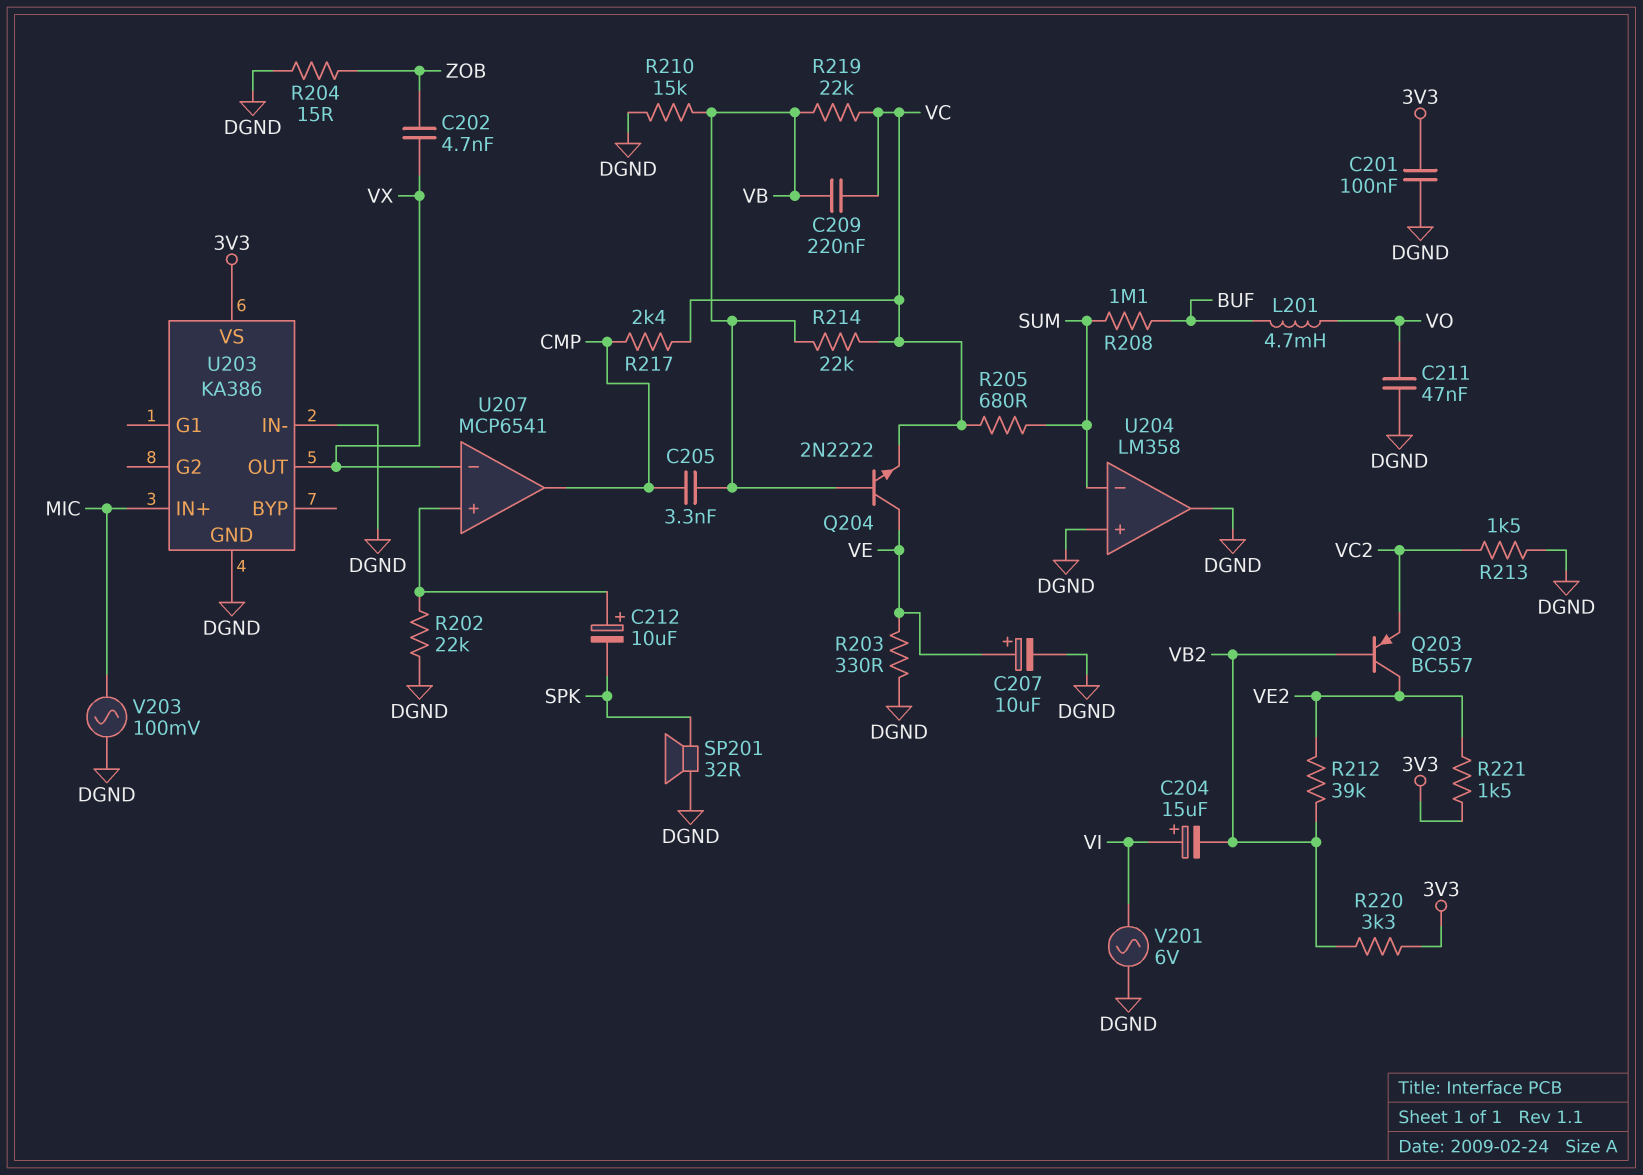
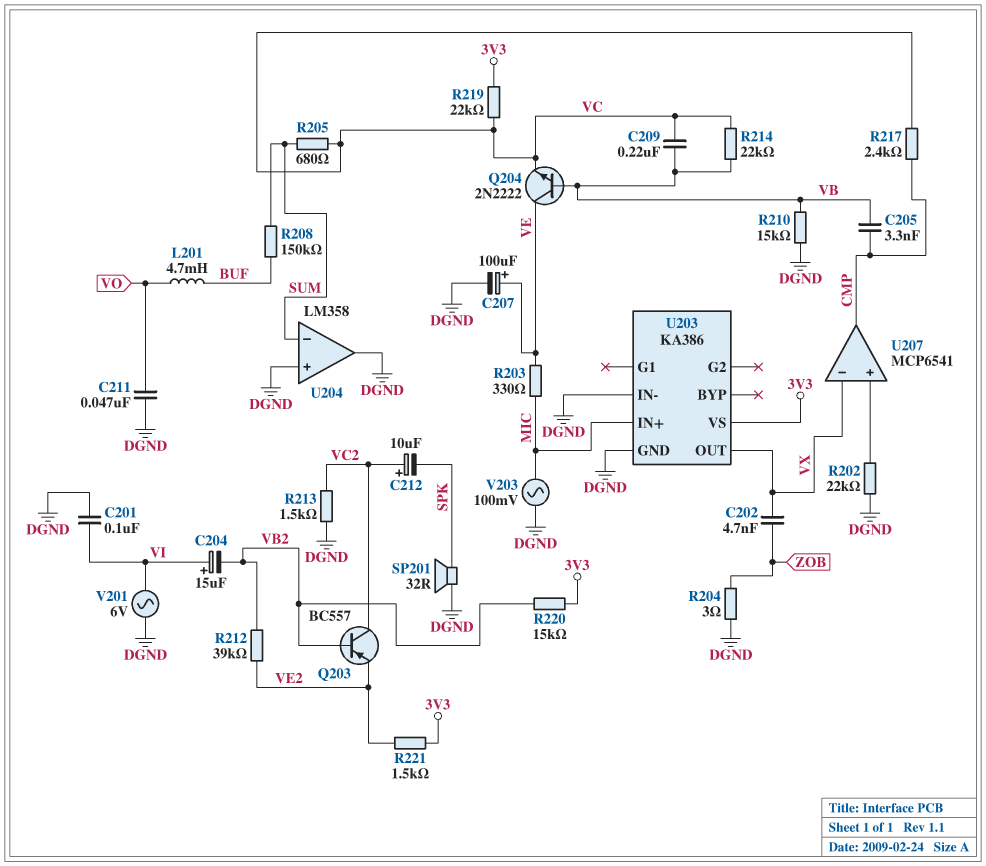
C201: 100nF (3V3, DGND) -> 100nF (DGND, VI)
C207: 10uF (plus VE, minus DGND) -> 100uF (plus VE, minus DGND)
C212: 10uF (plus U207/in+, minus SPK) -> 10uF (plus VC2, minus SPK)
Q203: PNP BC557 (B VB2, C VE2, E VC2) -> PNP BC557 (B VB2, C VC2, E VE2)
R203: 330 (DGND, VE) -> 330 (MIC, VE)
R204: 15 (DGND, ZOB) -> 3 (DGND, ZOB)
R208: 1.1M (BUF, SUM) -> 150k (BUF, SUM)
R219: 22k (VB, VC) -> 22k (3V3, VC)
R220: 3.3k (3V3, VB2) -> 15k (3V3, VB2)

